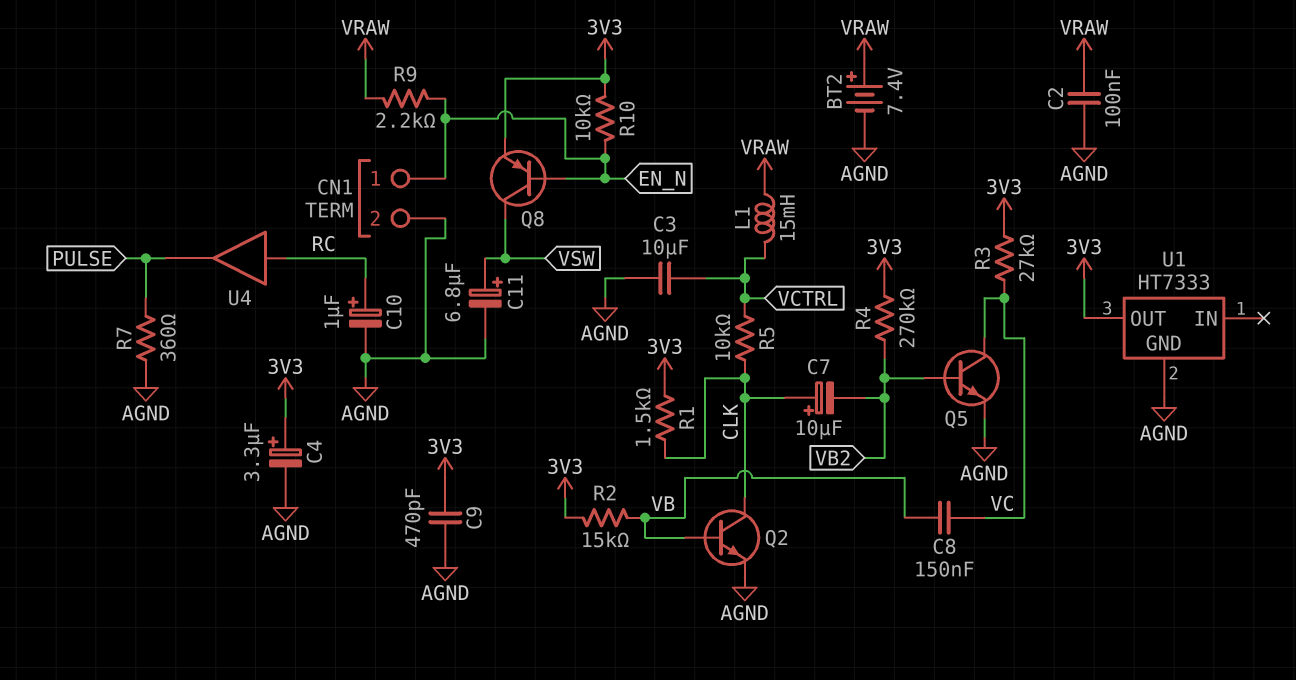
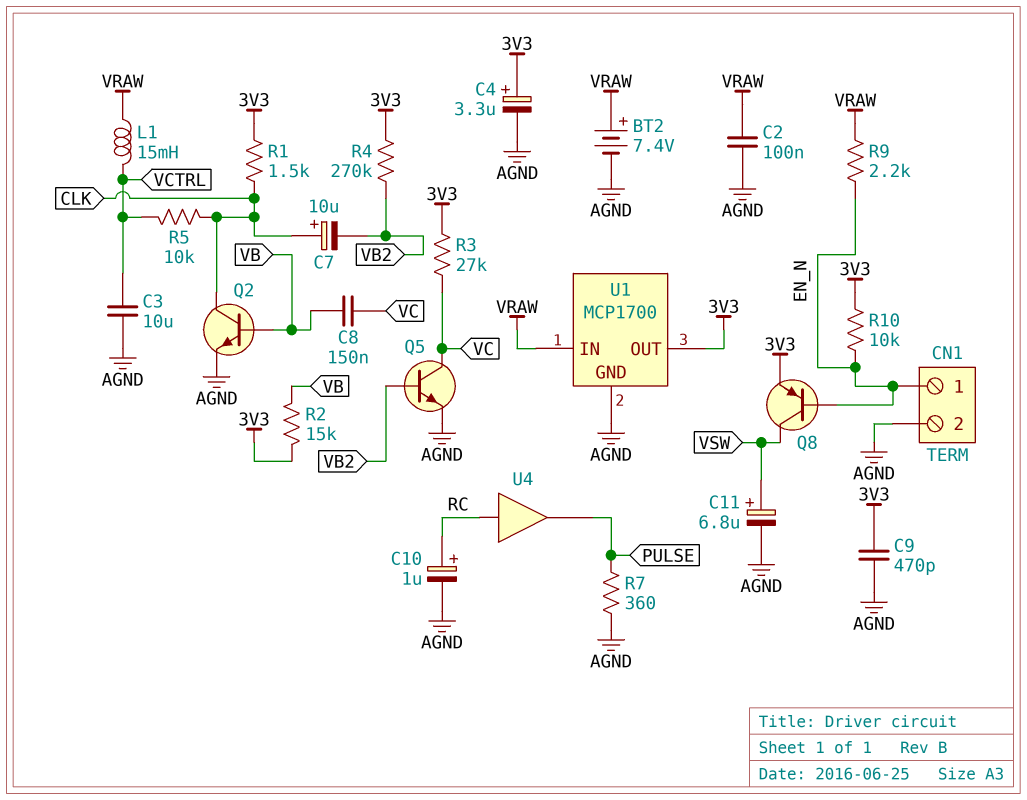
U1: HT7333 -> MCP1700
U1 pin IN: none -> VRAW

